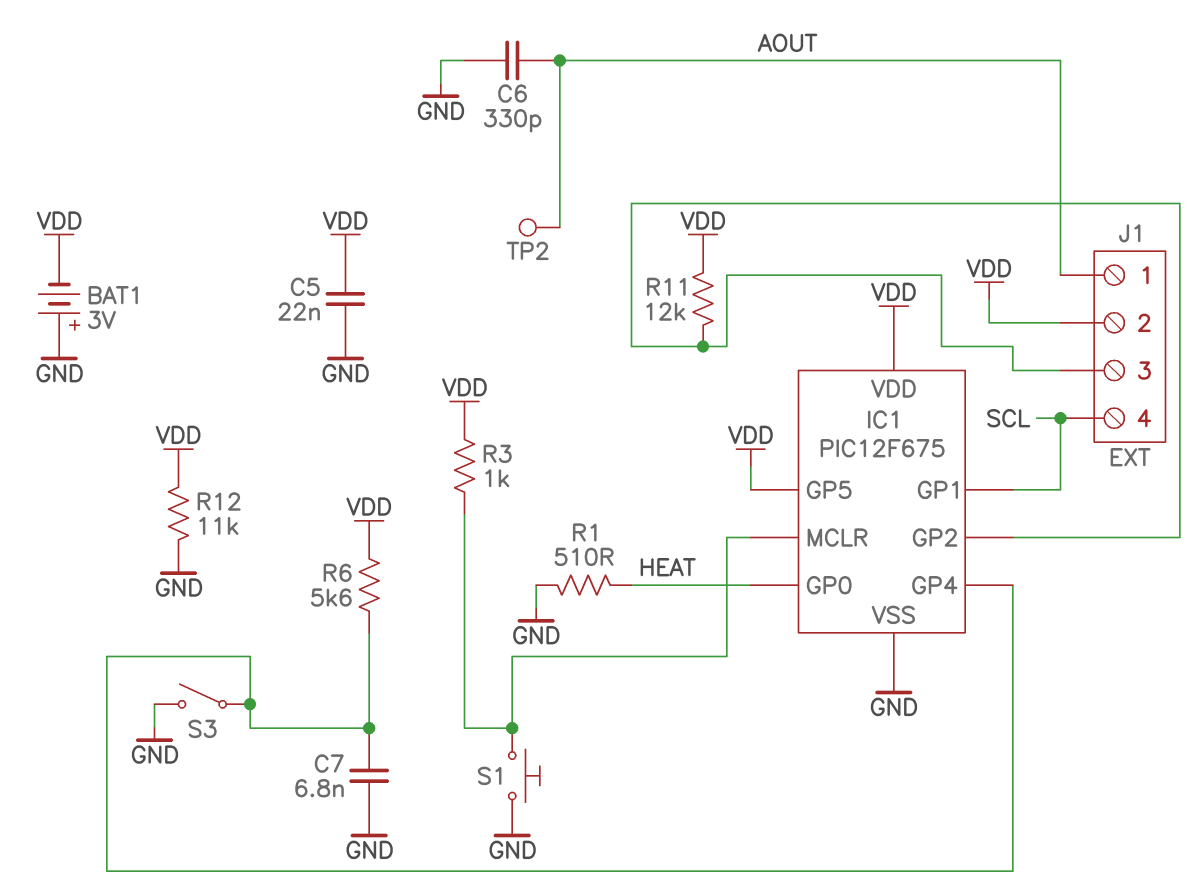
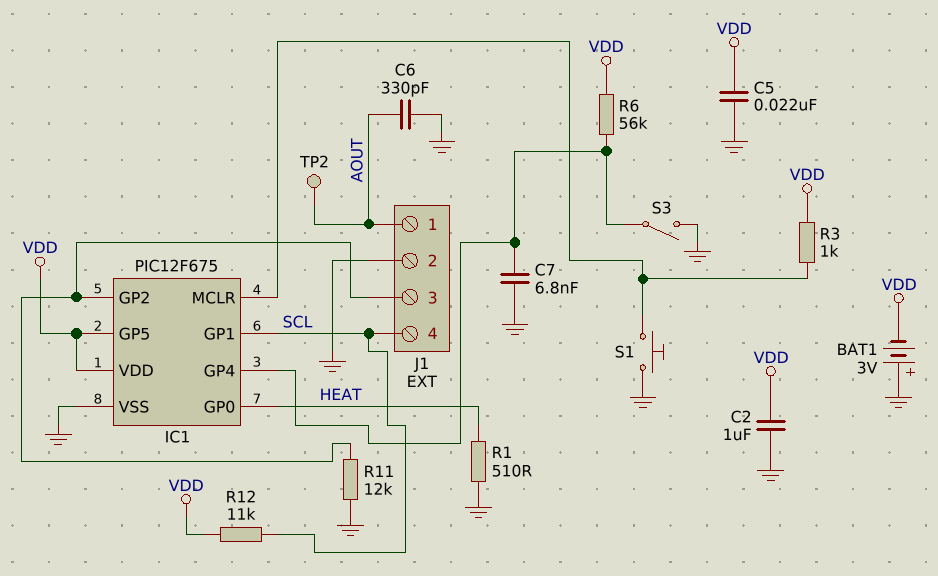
C2: none -> 1uF (GND, VDD)
J1 pin 2: VDD -> GND
R6: 5.6k (IC1/GP4, VDD) -> 56k (IC1/GP4, VDD)
R11: 12k (IC1/GP2, VDD) -> 12k (GND, IC1/GP2)
R12: 11k (GND, VDD) -> 11k (SCL, VDD)

